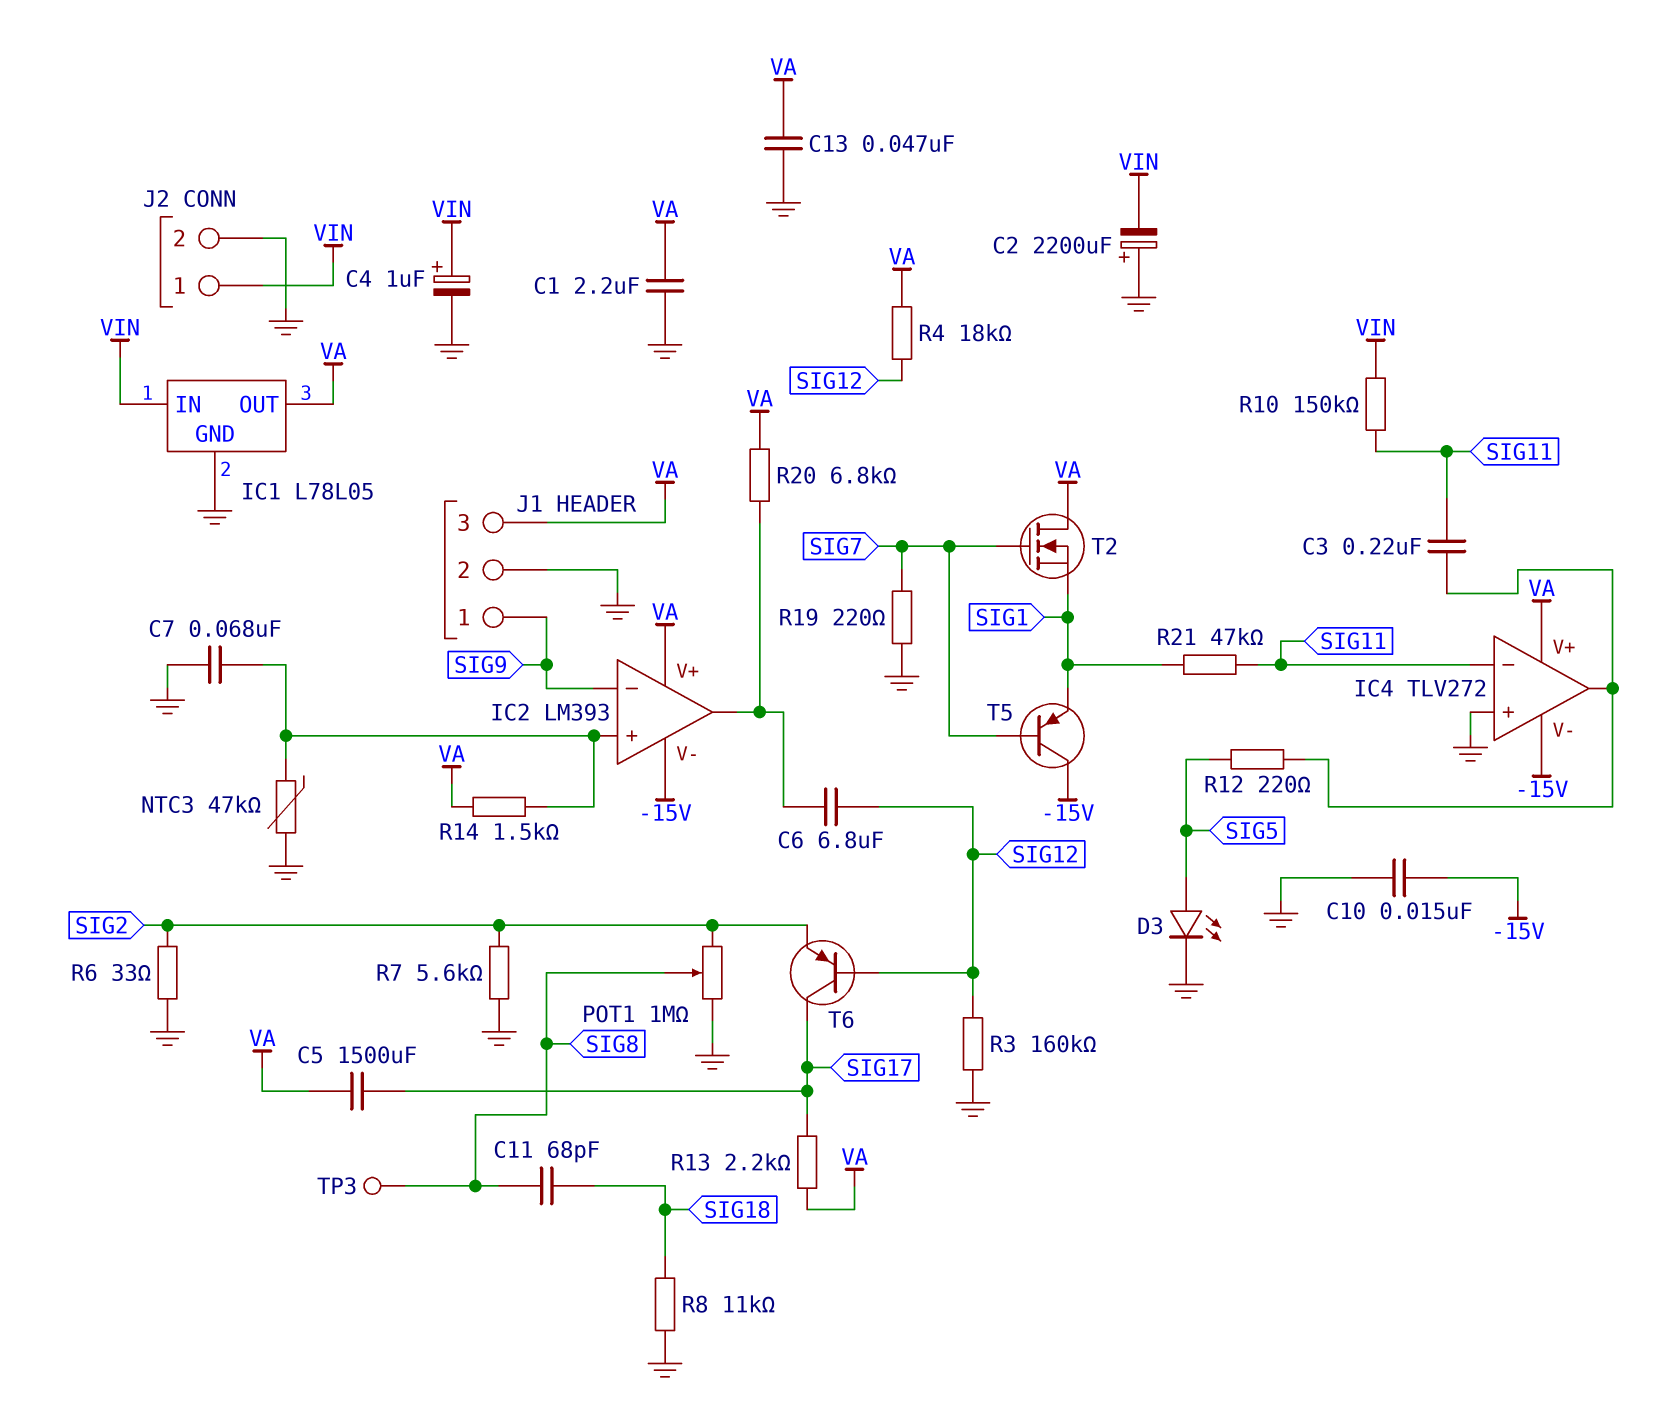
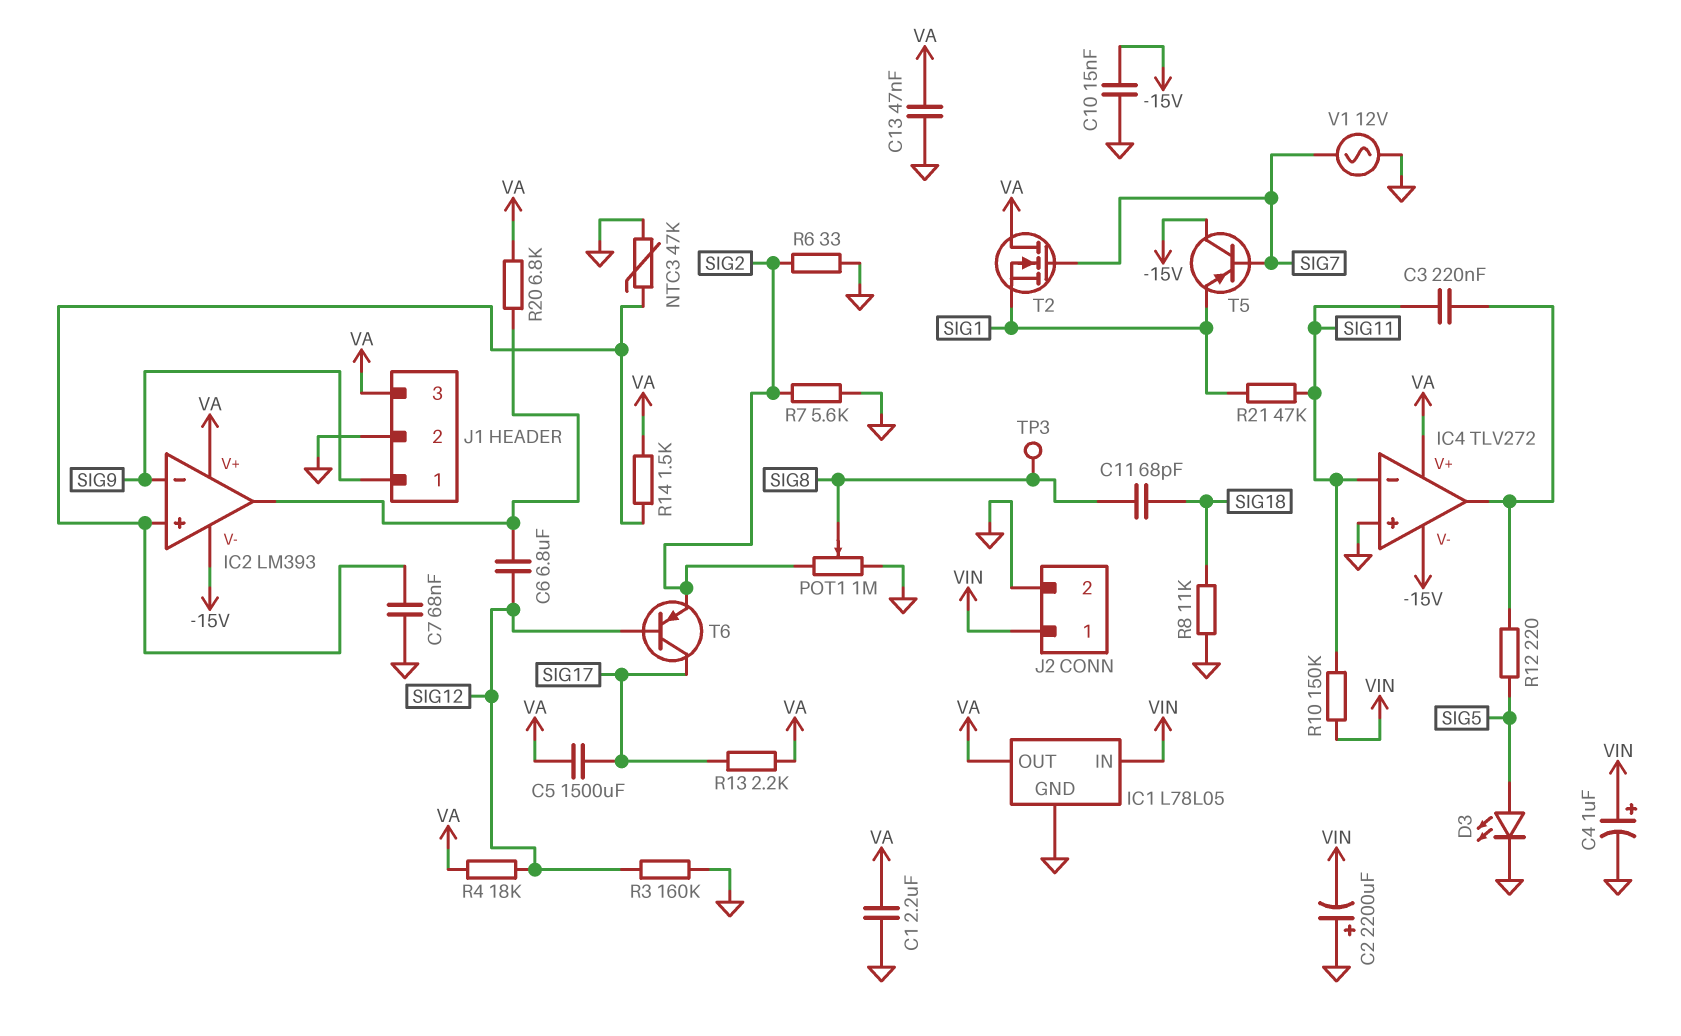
R19: 220 (GND, SIG7) -> none
V1: none -> AC 12V (GND, SIG7)

